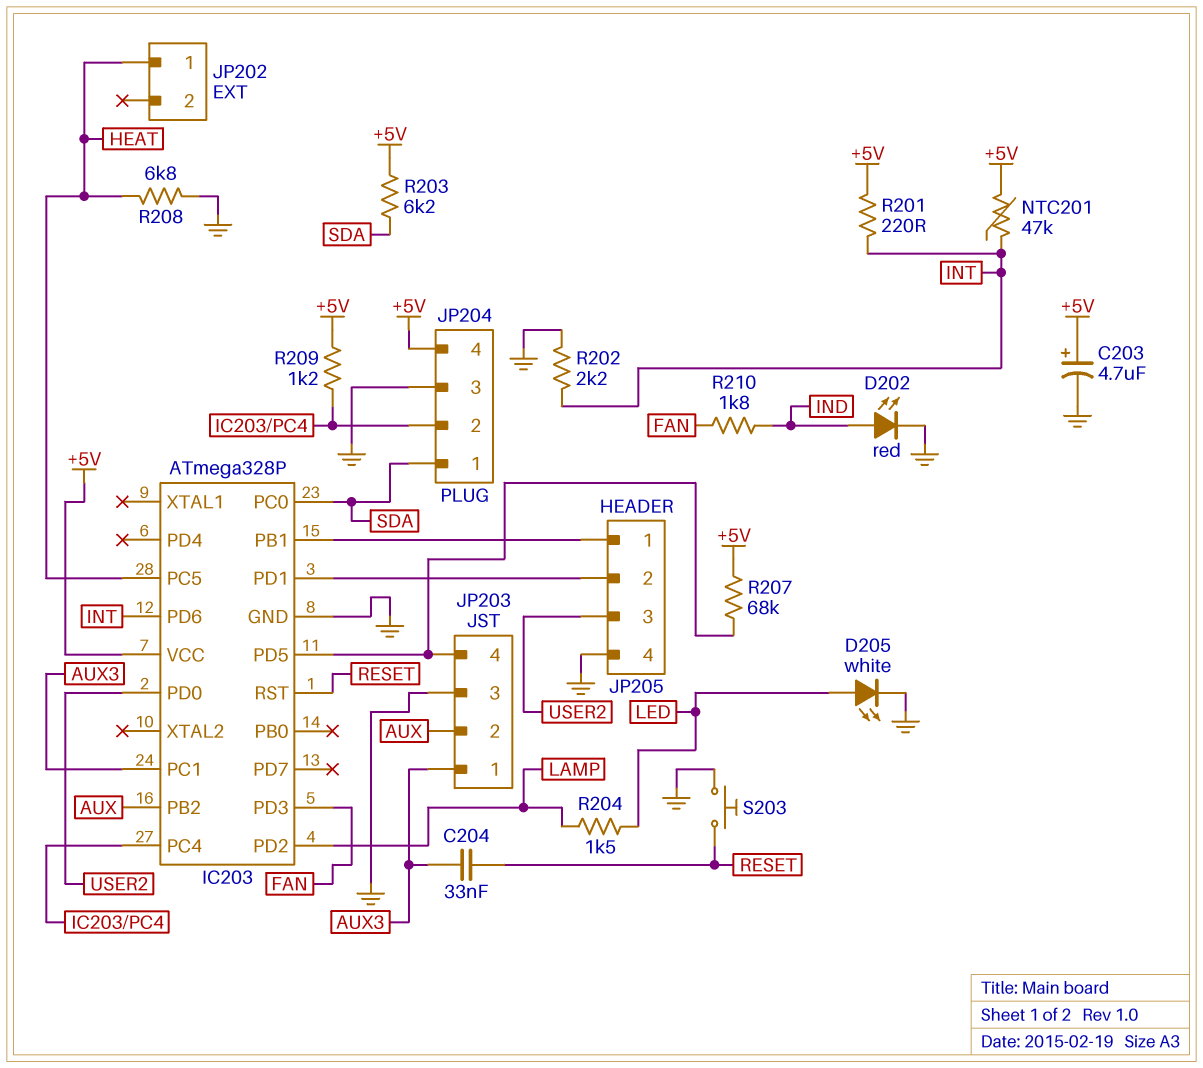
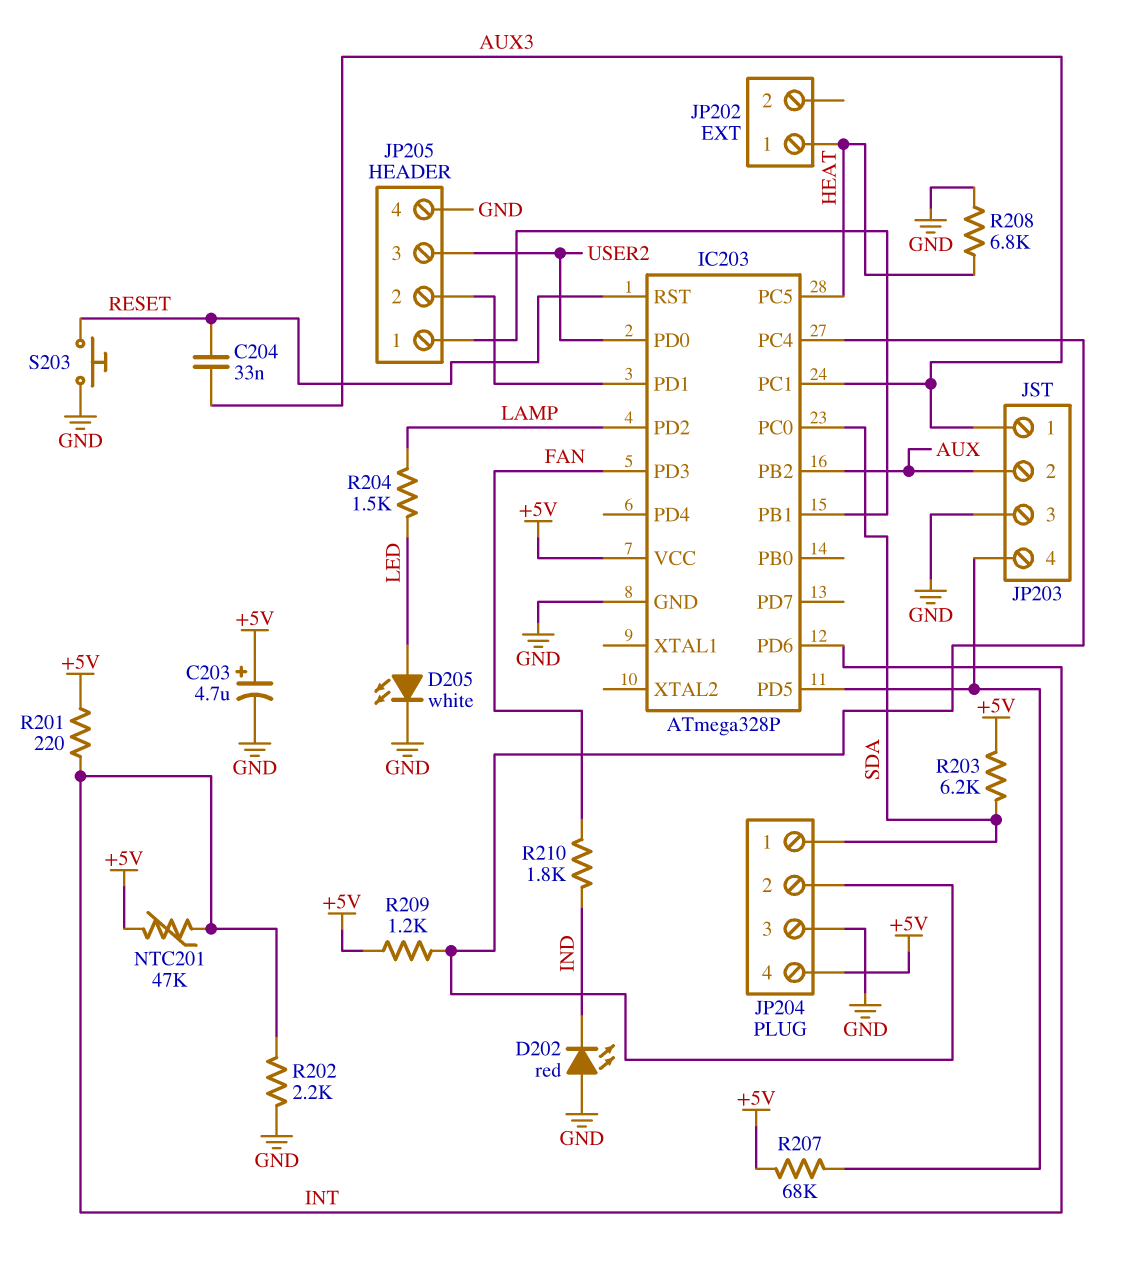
D202: LED red (A IND, K GND) -> LED red (A GND, K IND)

